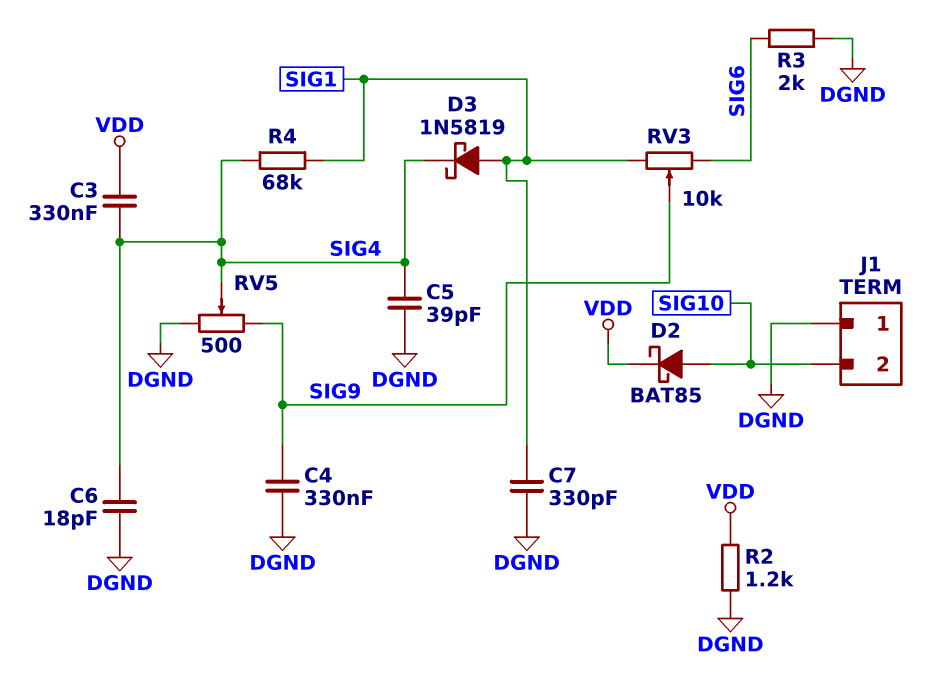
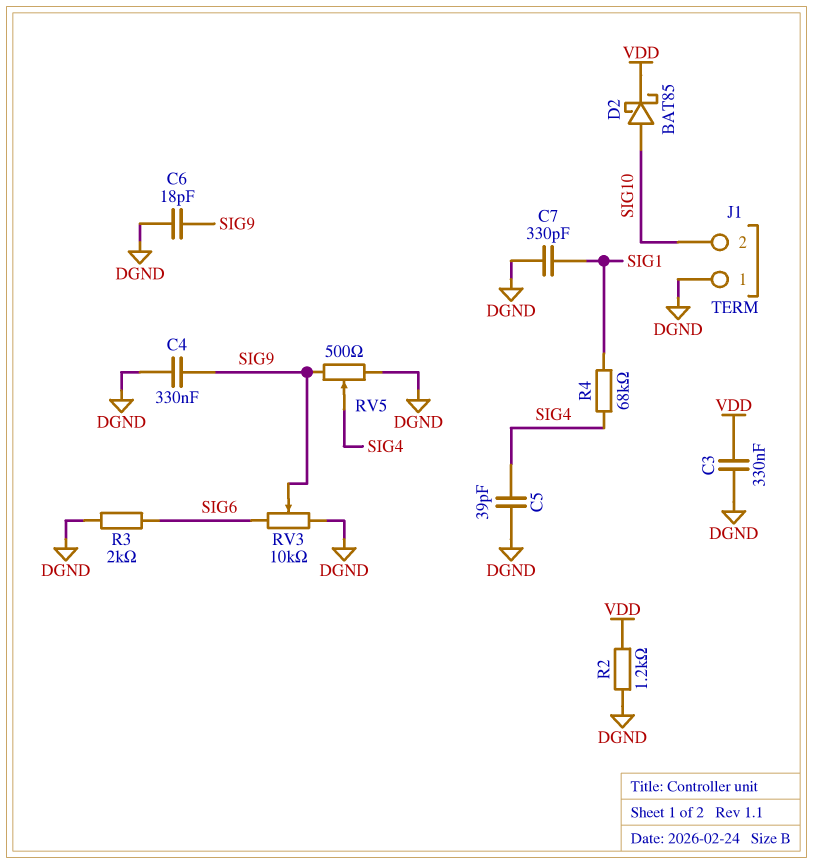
C3: 330nF (SIG4, VDD) -> 330nF (DGND, VDD)
C6: 18pF (DGND, SIG4) -> 18pF (DGND, SIG9)
D3: schottky 1N5819 (A SIG1, K SIG4) -> none
RV3: 10k (SIG1, SIG6, wiper SIG9) -> 10k (DGND, SIG6, wiper SIG9)

